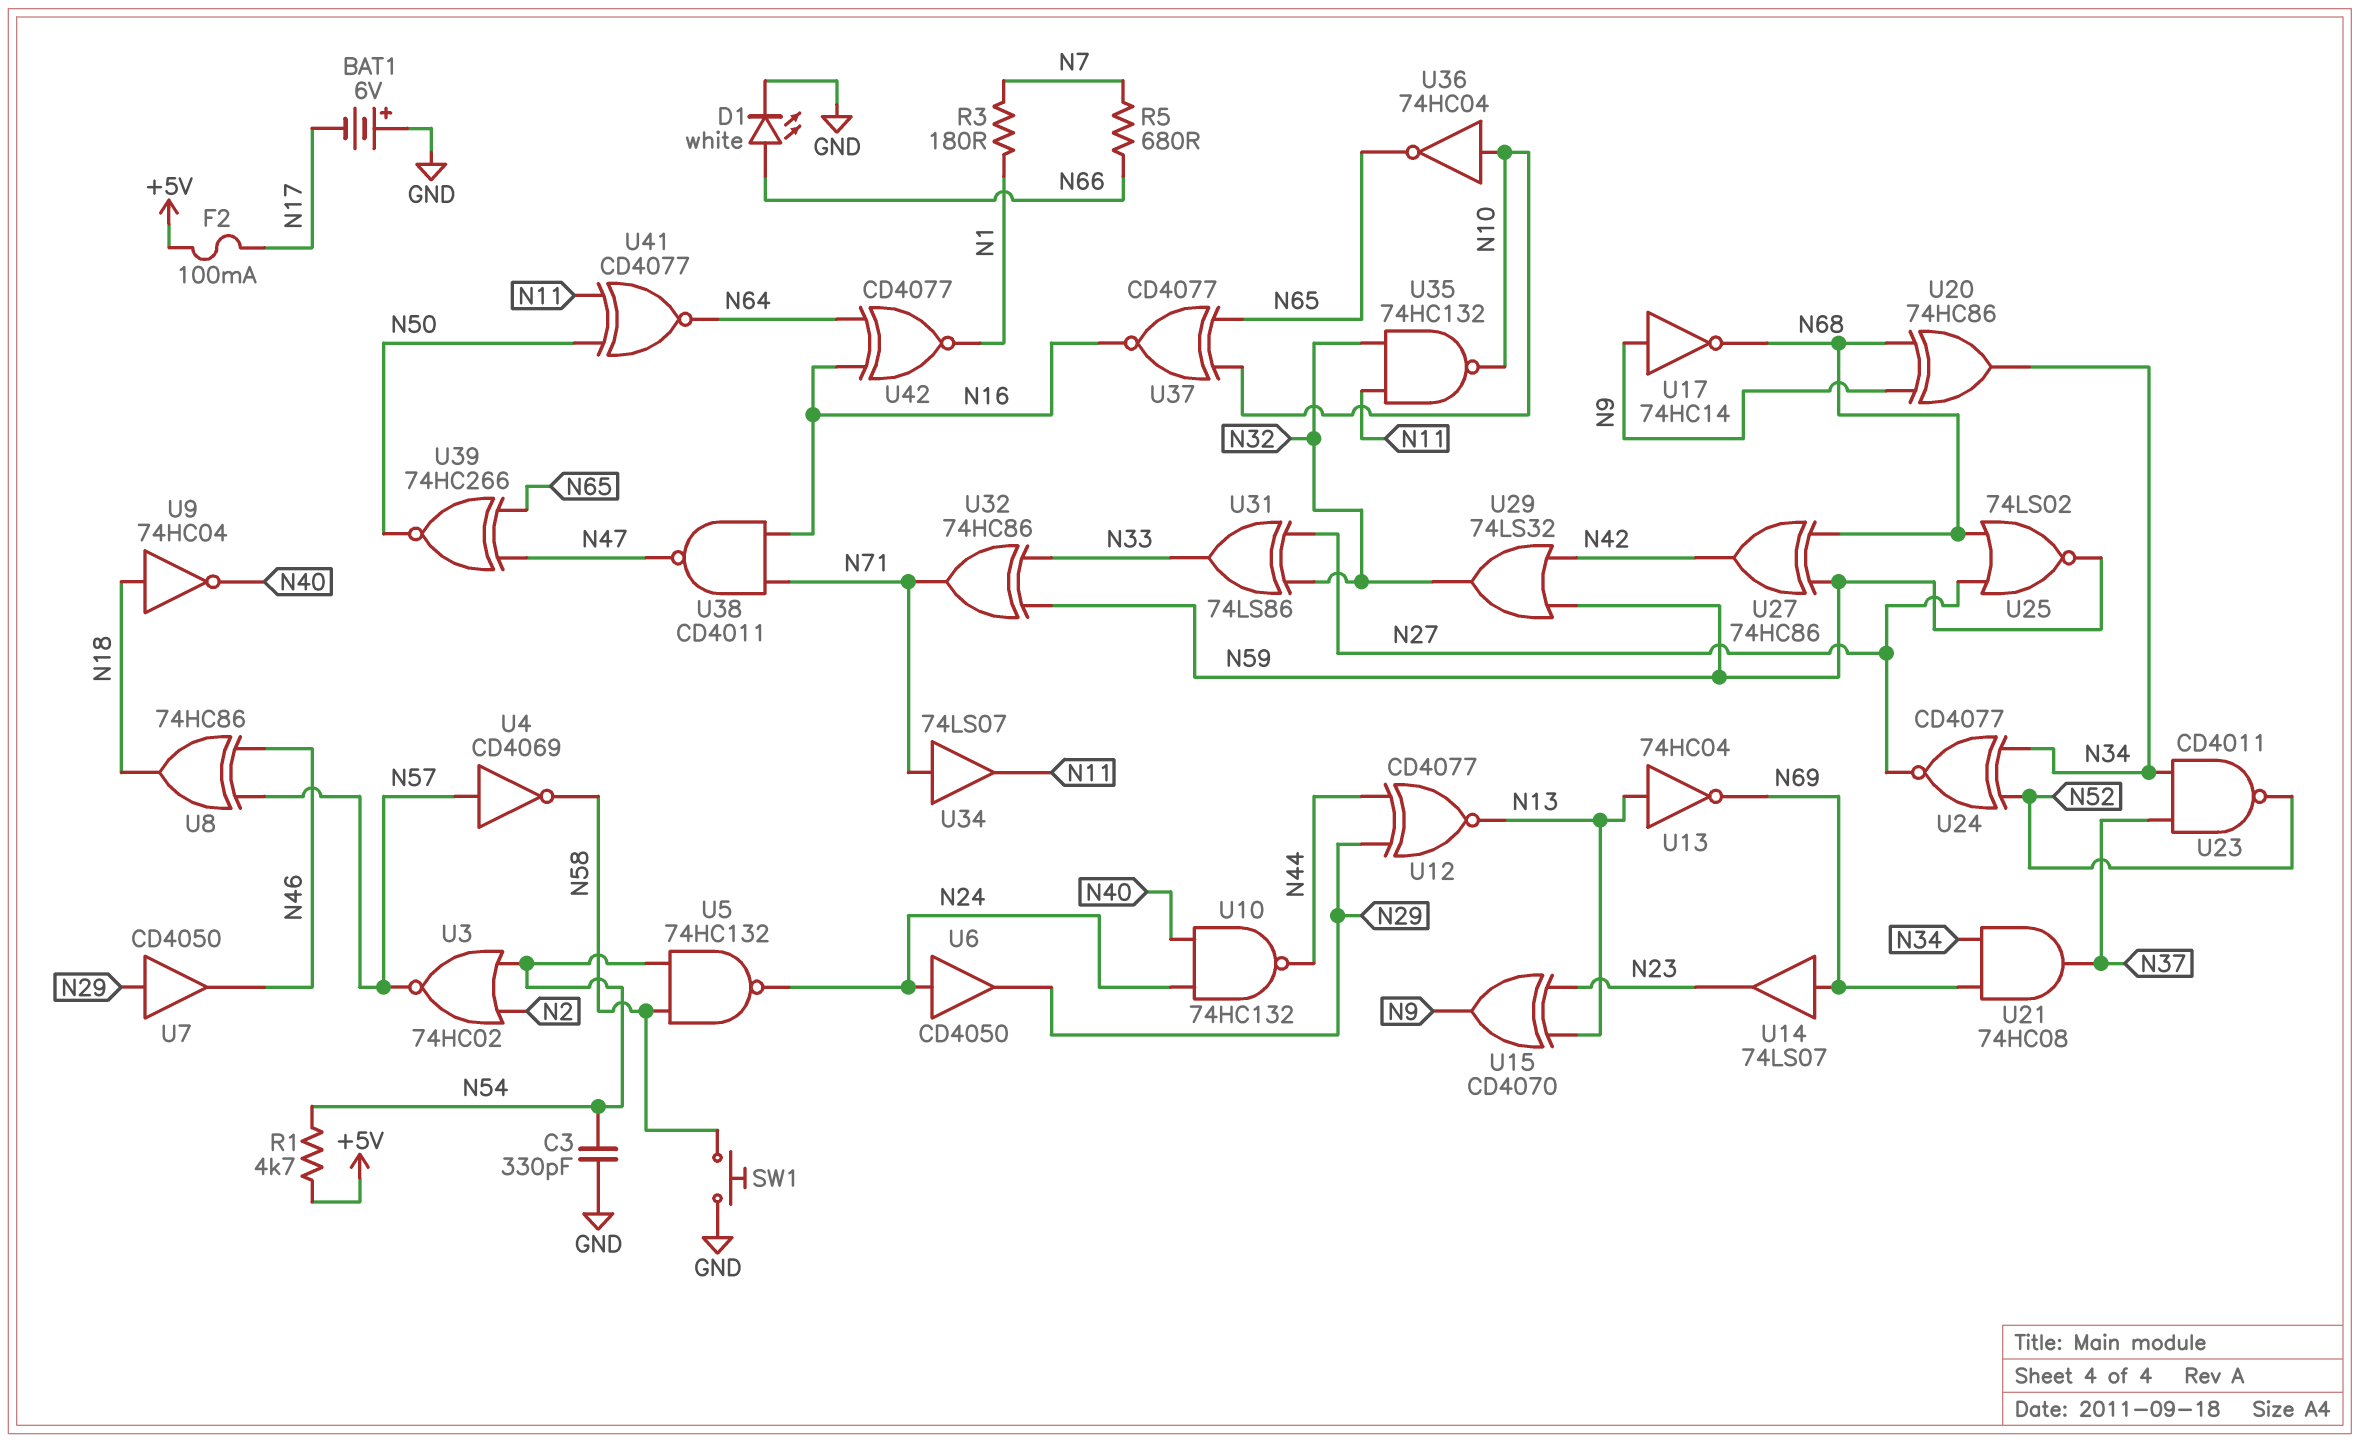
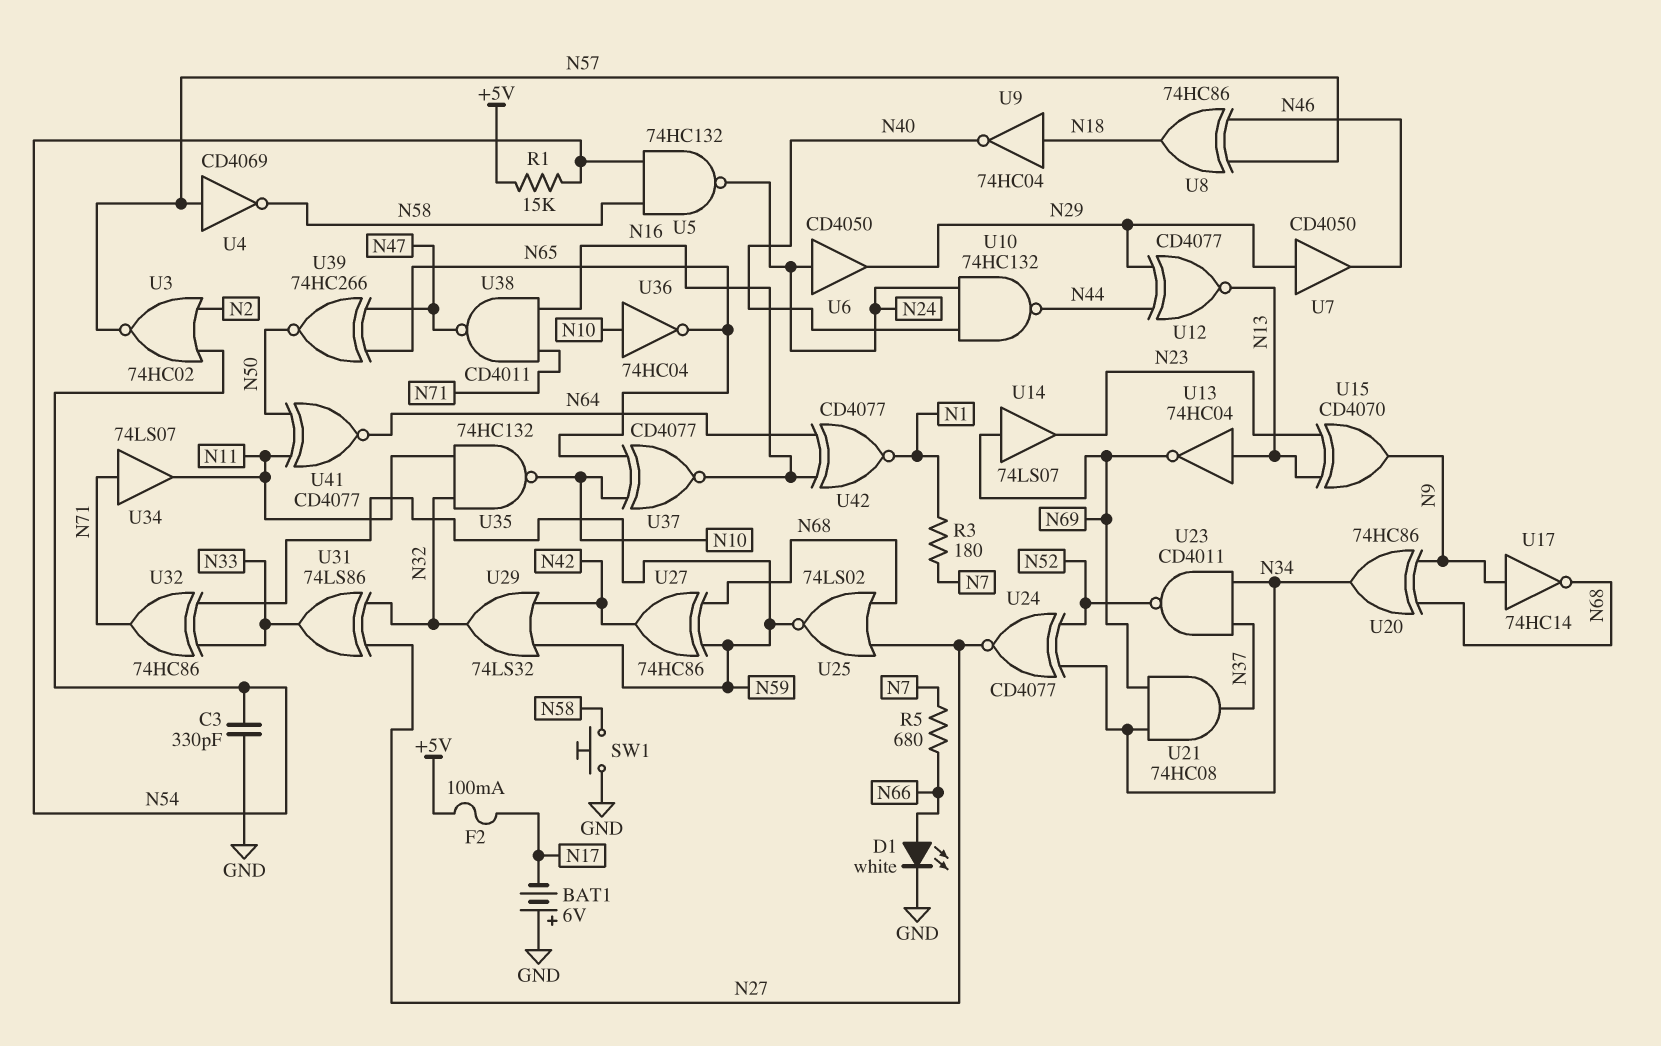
R1: 4.7k (+5V, N54) -> 15k (+5V, N54)

